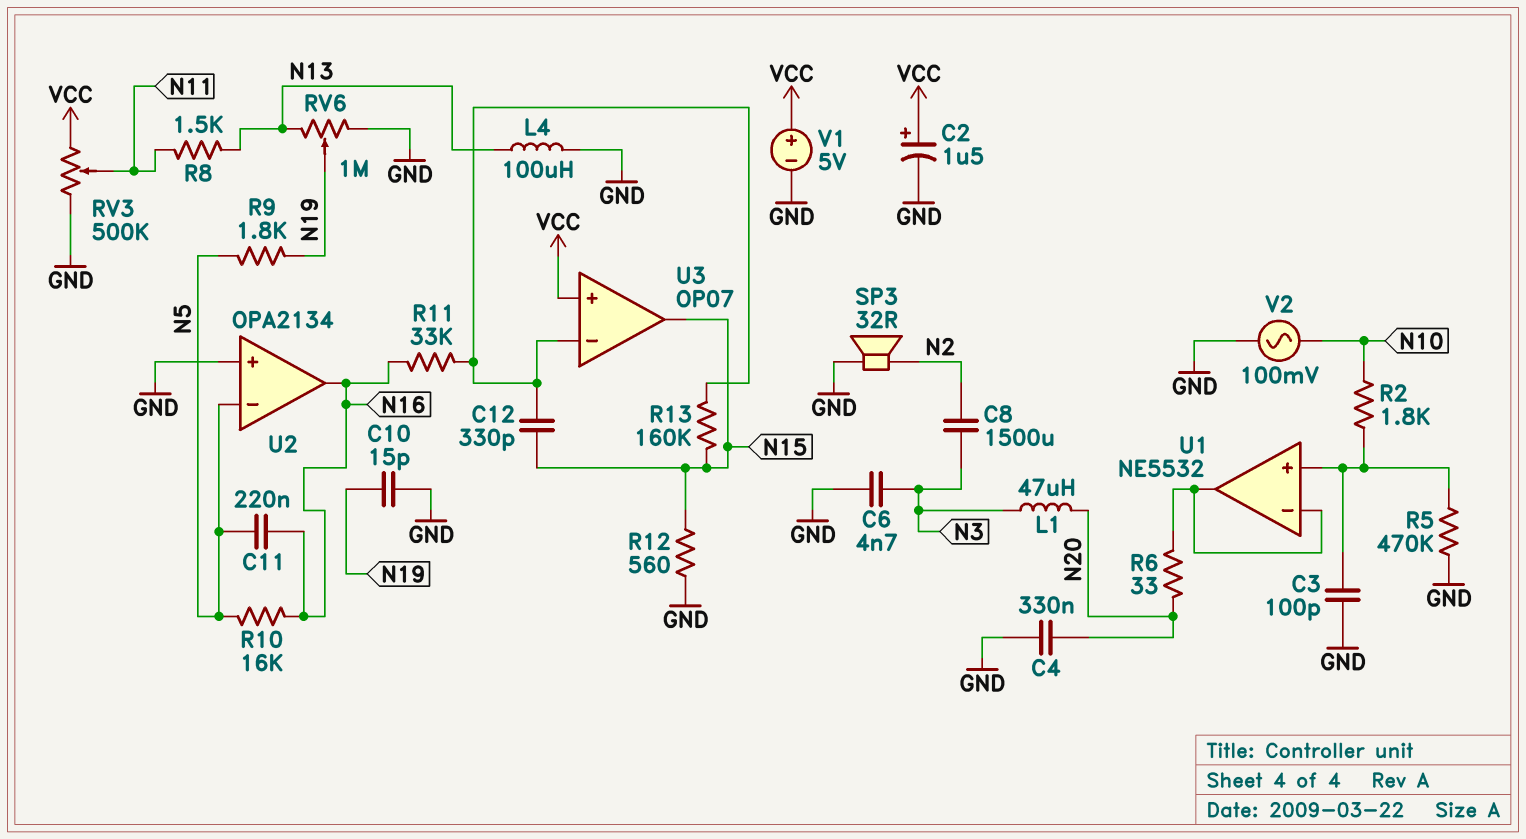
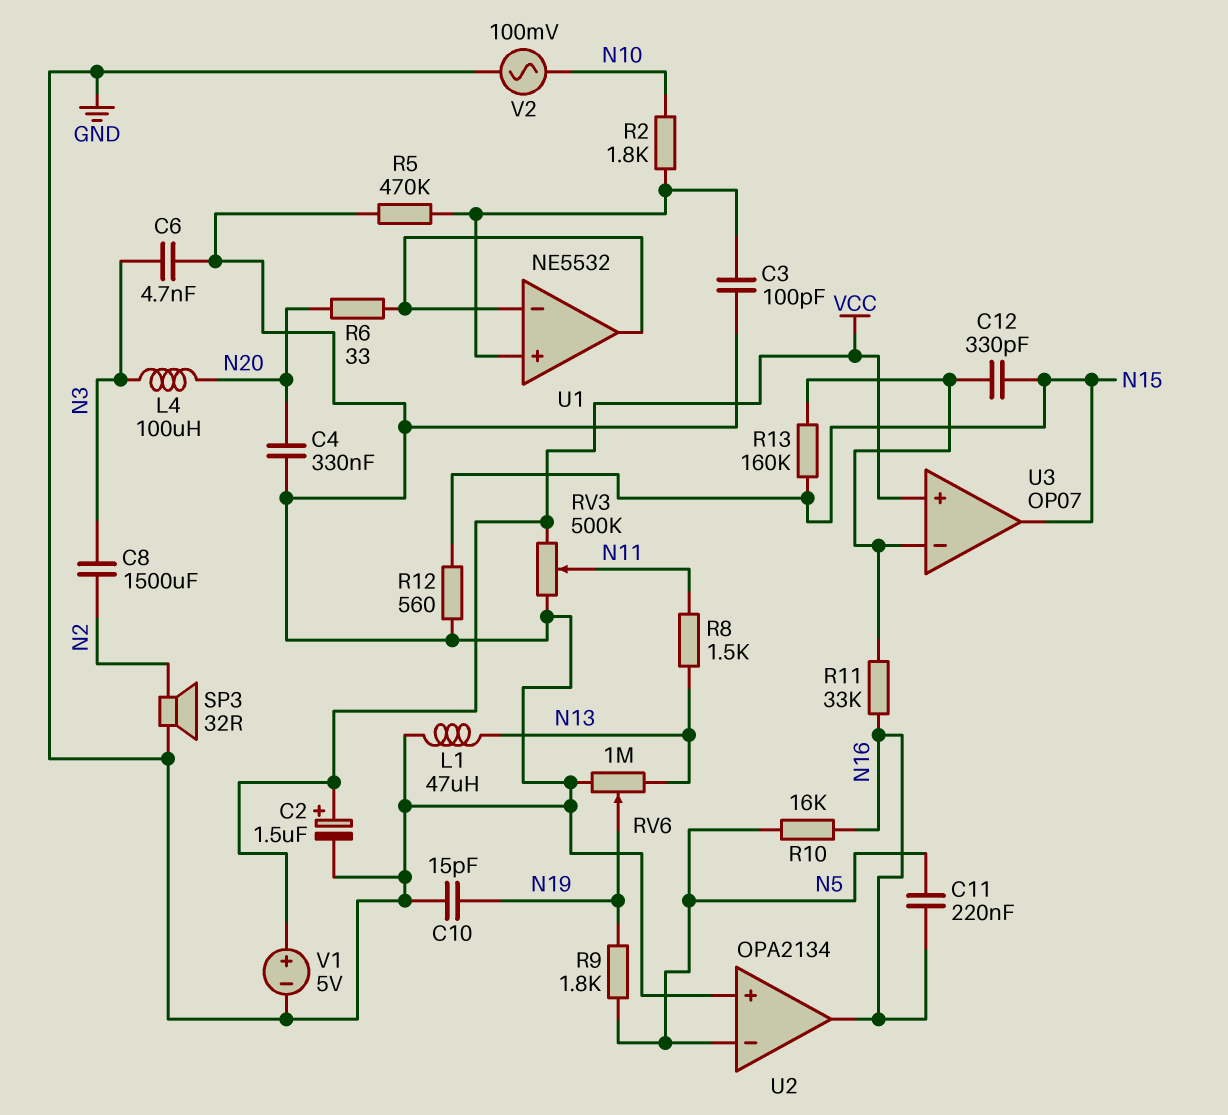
L1: 47uH (N3, N20) -> 47uH (GND, N13)
L4: 100uH (GND, N13) -> 100uH (N3, N20)

